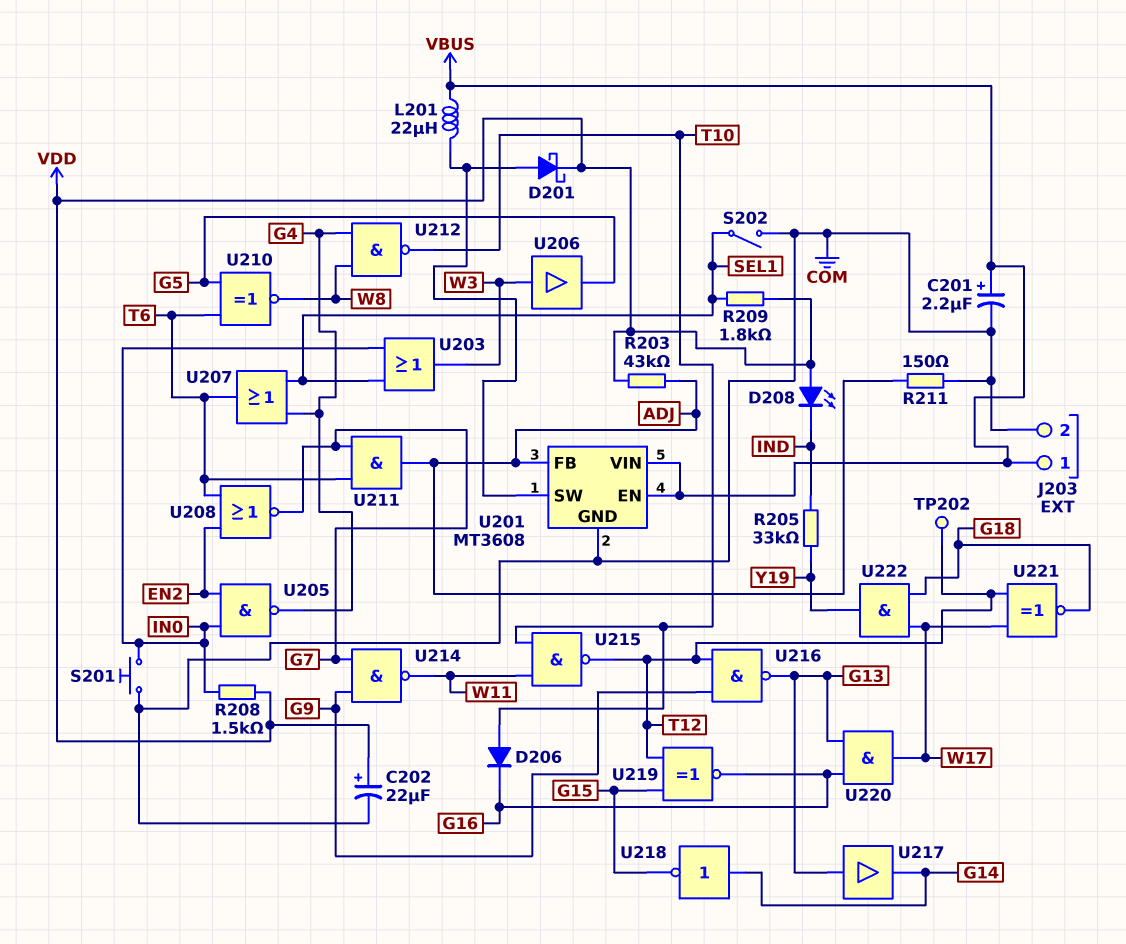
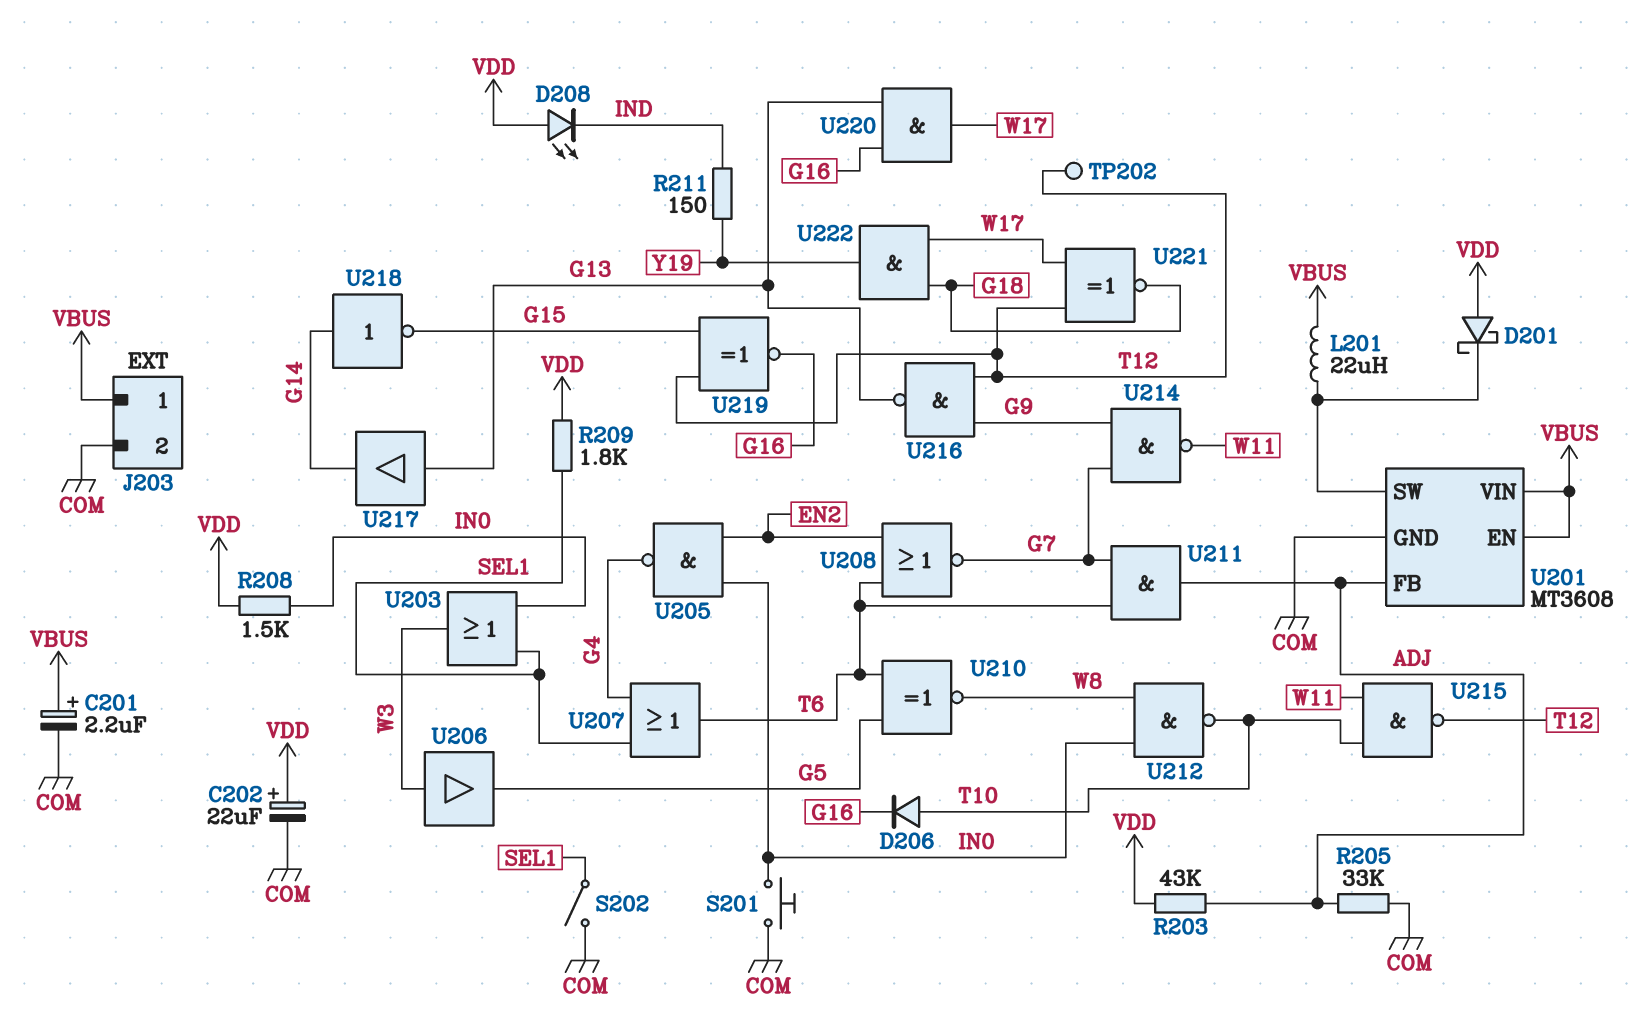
D201: schottky (A U201/SW, K VDD) -> schottky (A VDD, K U201/SW)
R205: 33k (IND, Y19) -> 33k (ADJ, COM)
R211: 150 (ADJ, COM) -> 150 (IND, Y19)
U212: NAND (in G4, in W8, out T10) -> NAND (in IN0, in W8, out T10)

